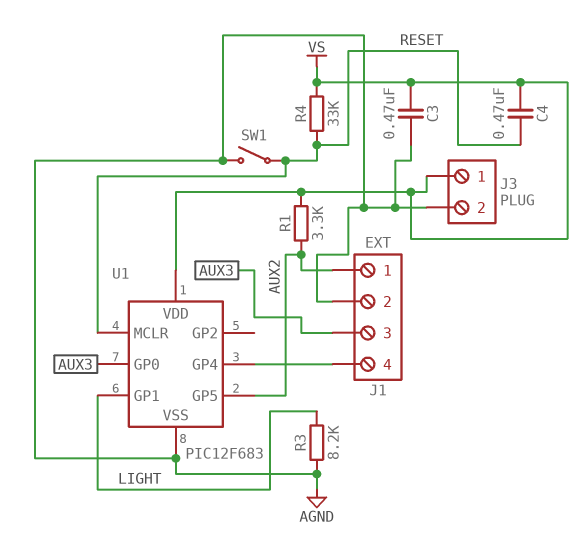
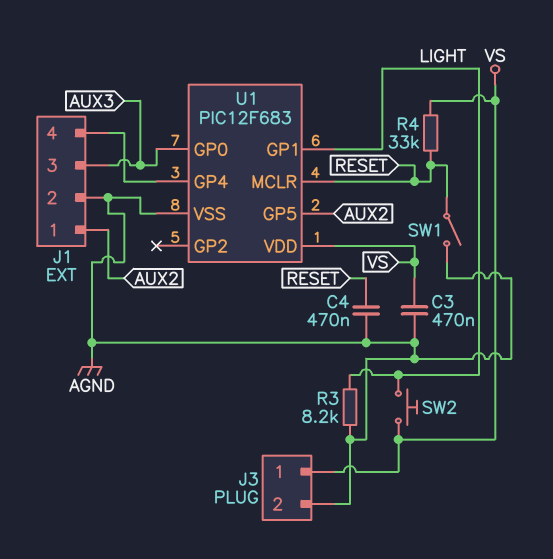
C4: 470nF (RESET, VS) -> 470nF (AGND, RESET)
R1: 3.3k (AUX2, VS) -> none
SW2: none -> button (LIGHT, VS)

